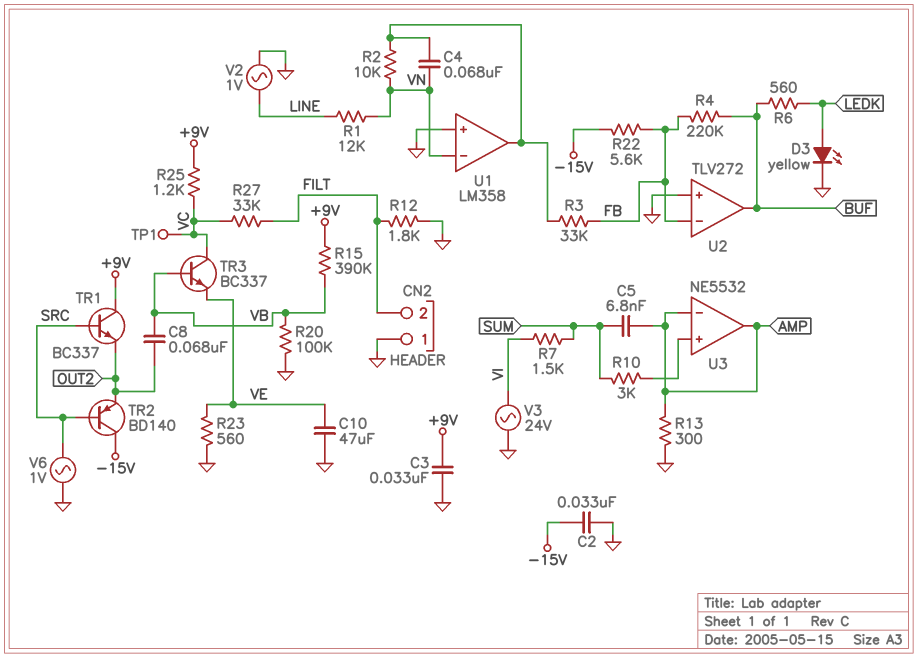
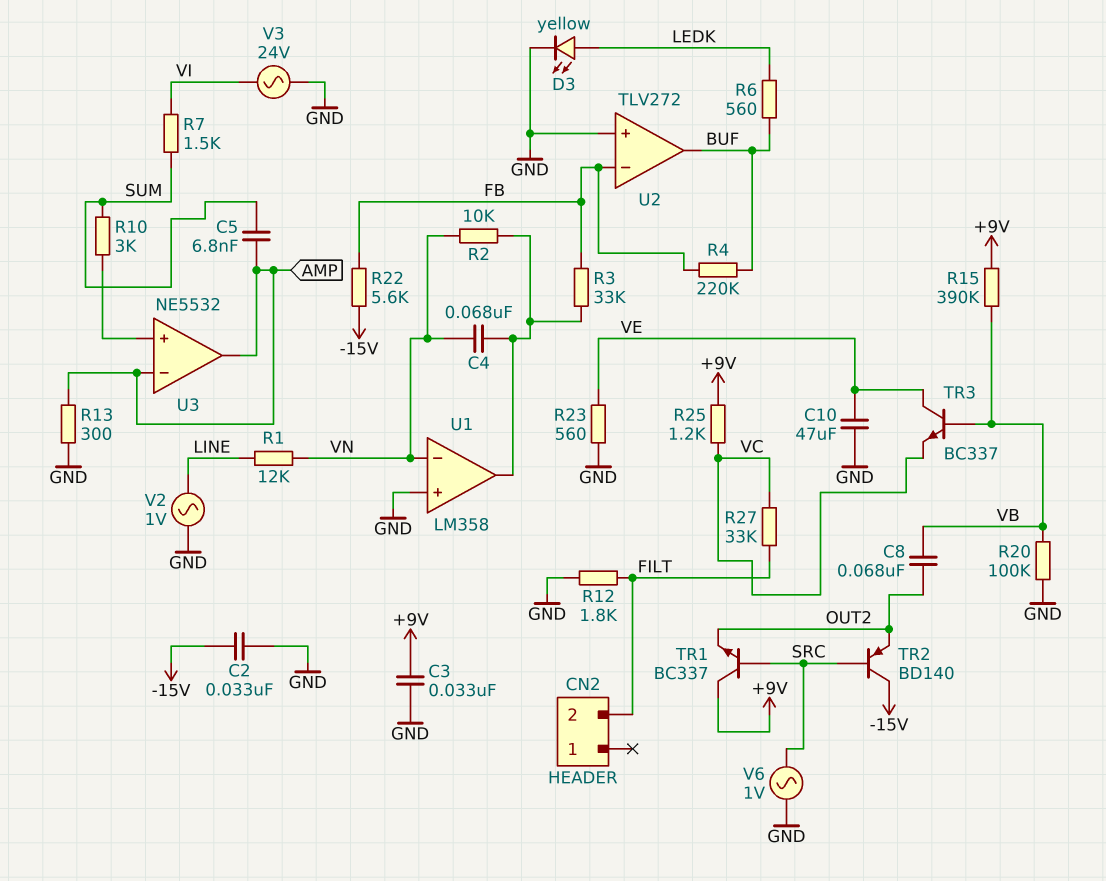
CN2 pin 1: GND -> none
TP1: test point (VC) -> none
TR3: NPN BC337 (B VB, C VC, E VE) -> NPN BC337 (B VB, C VE, E VC)

